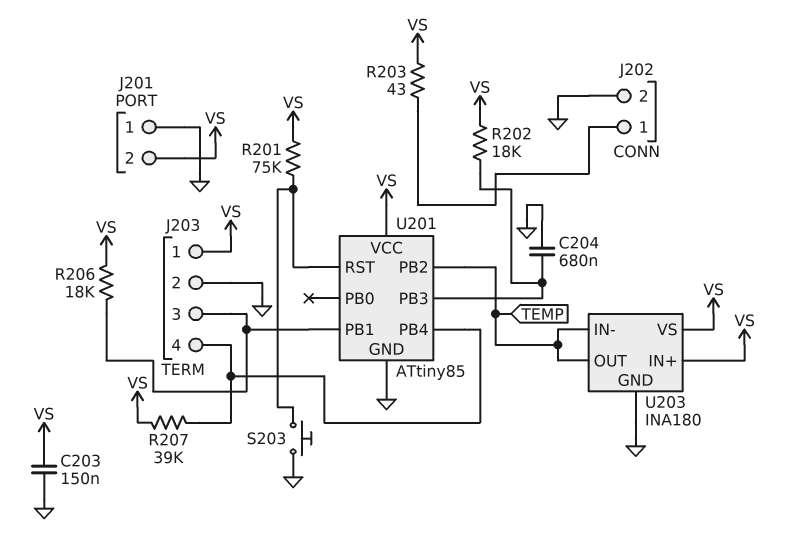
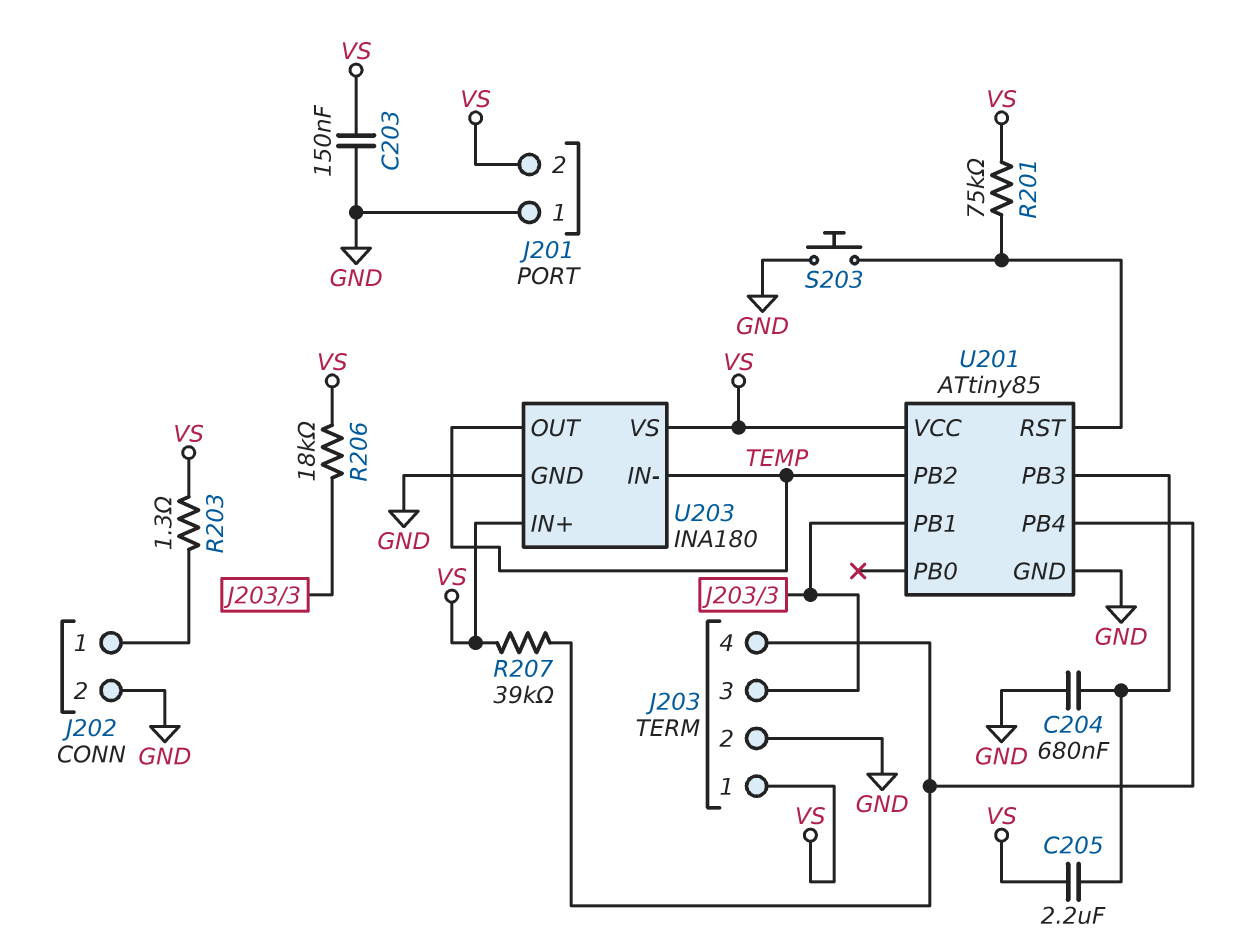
C205: none -> 2.2uF (U201/PB3, VS)
R202: 18k (U201/PB3, VS) -> none
R203: 43 (J202/1, VS) -> 1.3 (J202/1, VS)

